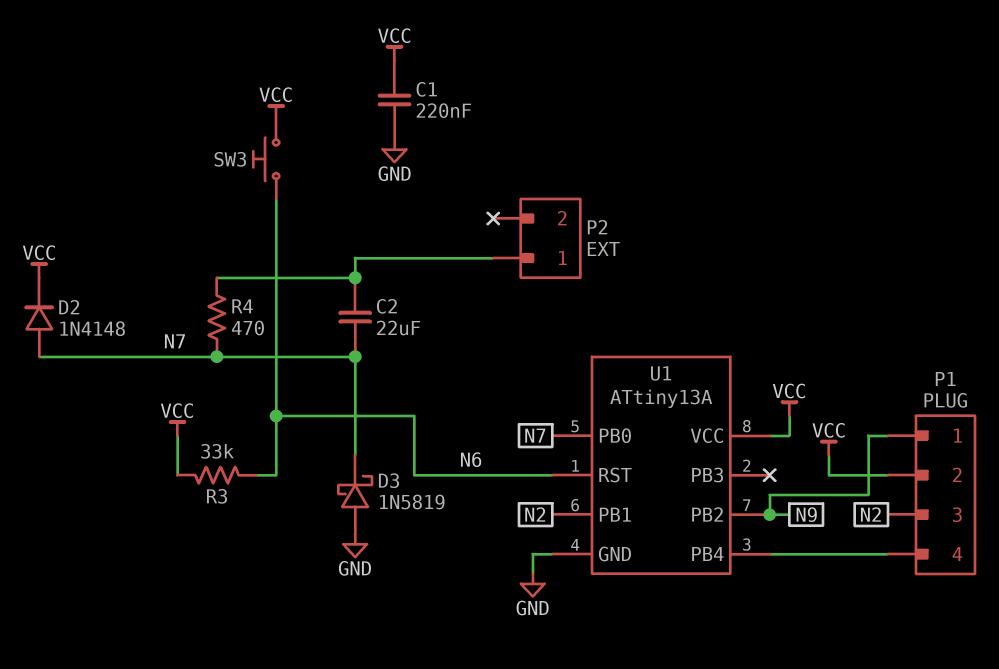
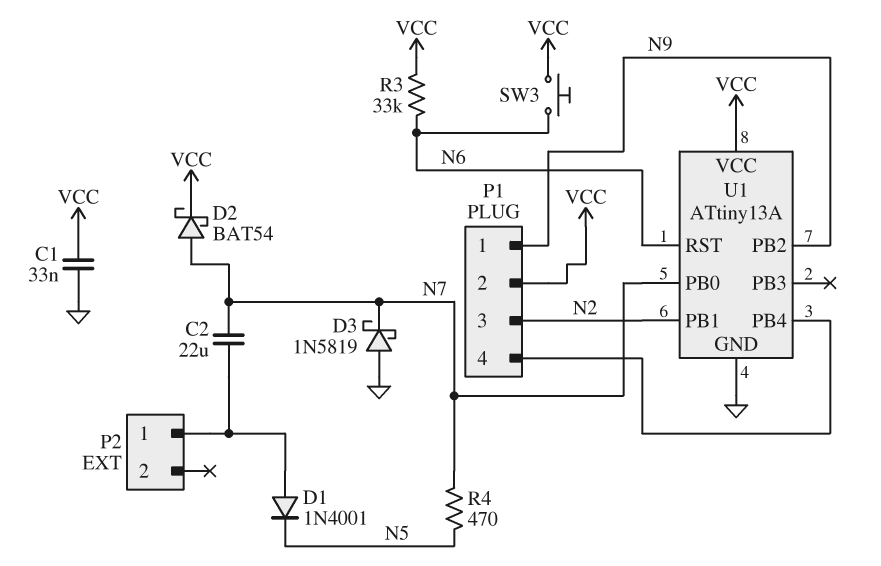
C1: 220nF (GND, VCC) -> 33nF (GND, VCC)
D1: none -> diode 1N4001 (A P2/1, K N5)
D2: diode 1N4148 (A N7, K VCC) -> schottky BAT54 (A N7, K VCC)
R4: 470 (N7, P2/1) -> 470 (N5, N7)

